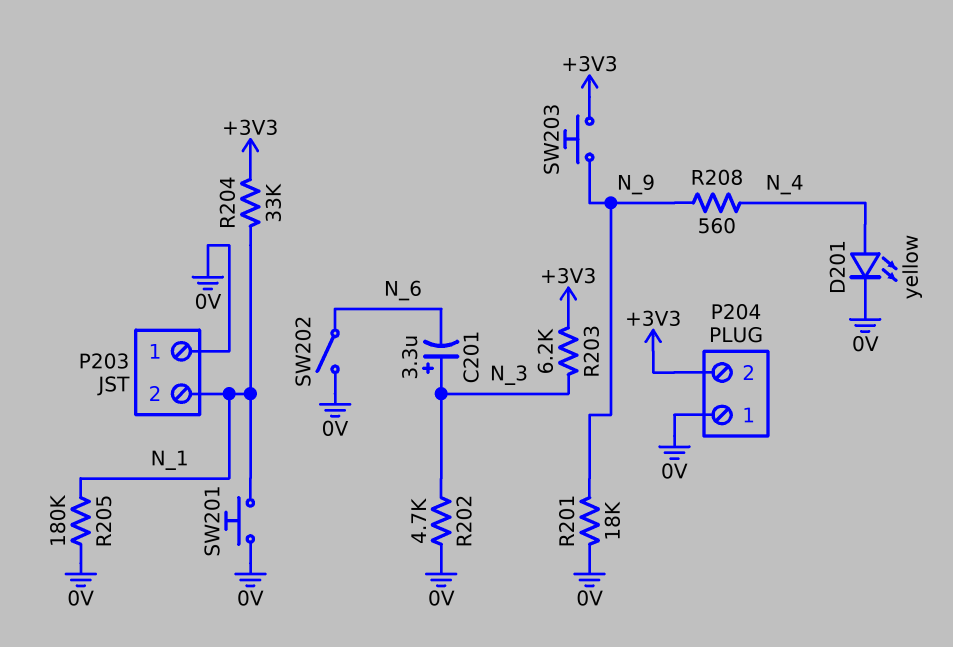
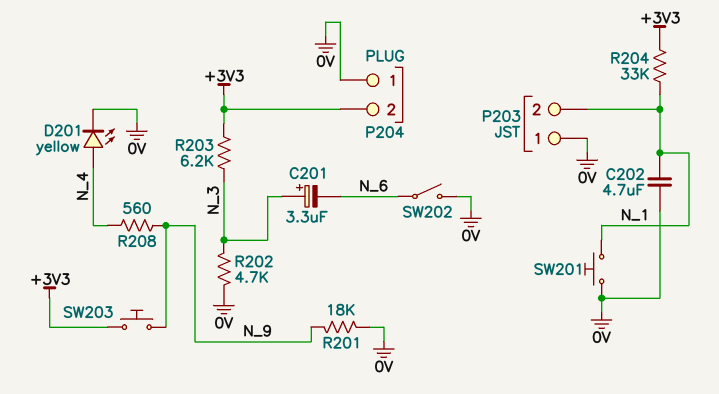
C202: none -> 4.7uF (0V, N_1)
R205: 180k (0V, N_1) -> none

